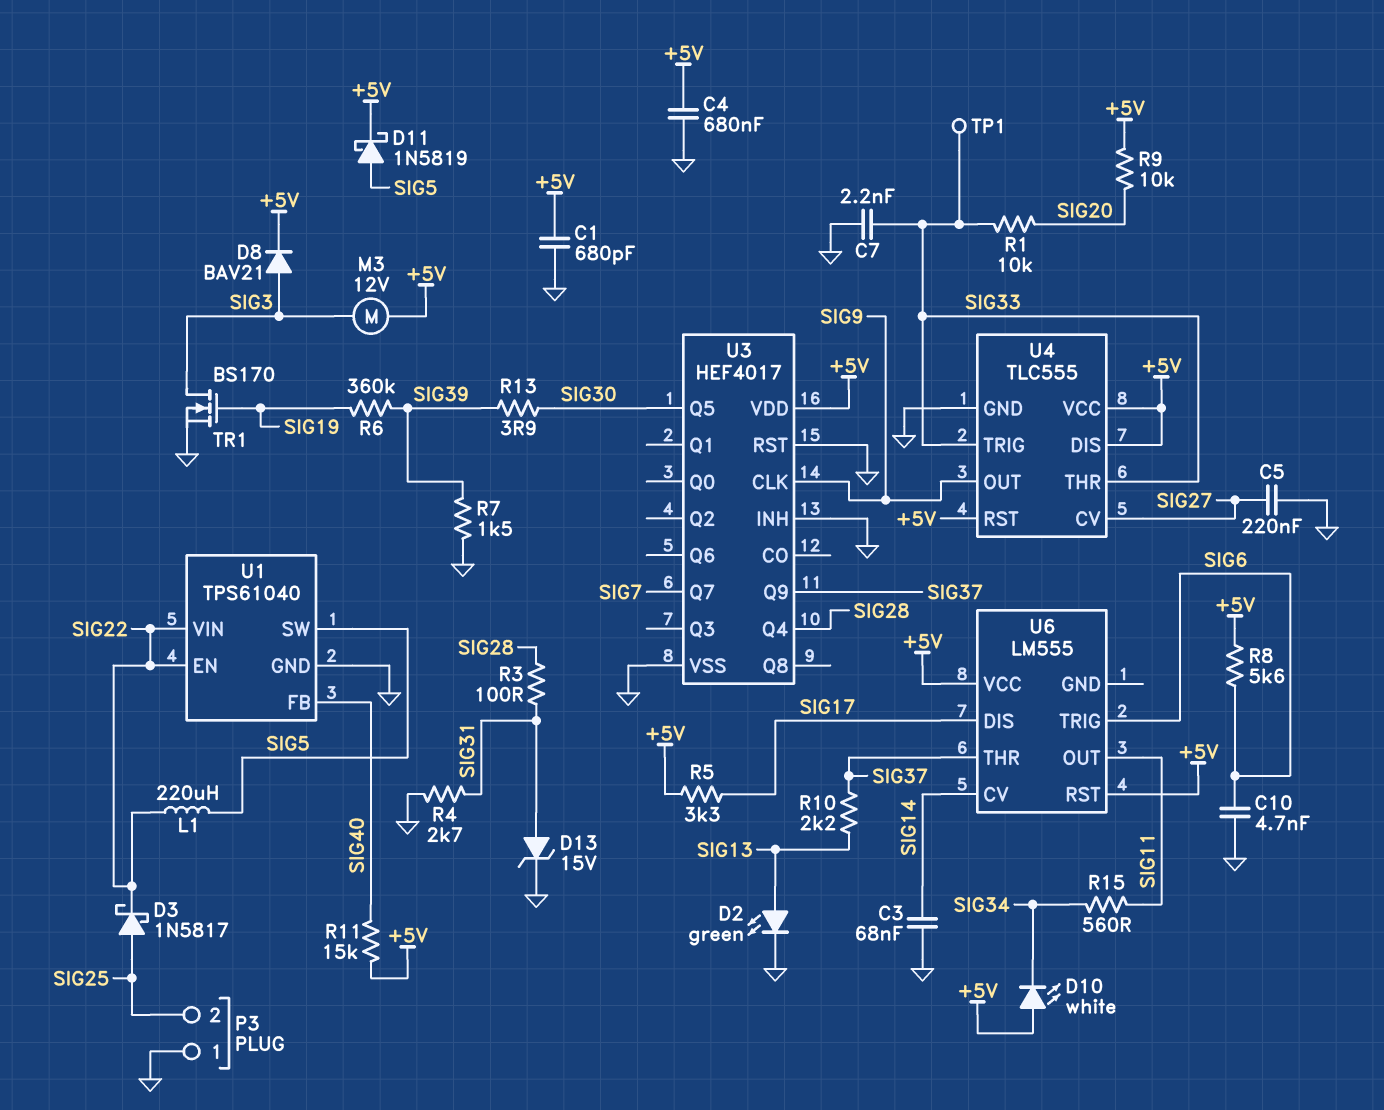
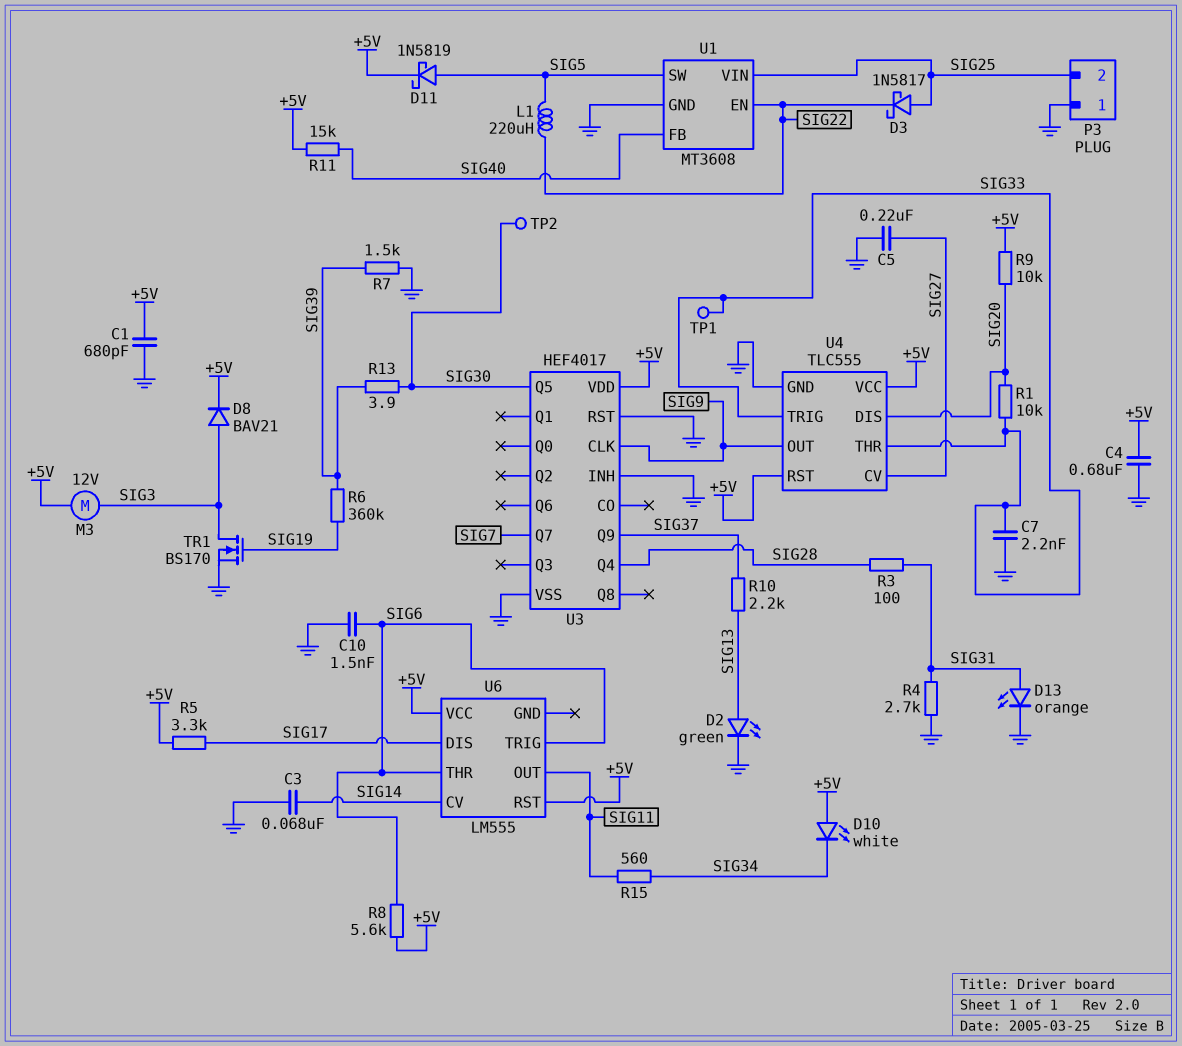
C10: 4.7nF (GND, SIG6) -> 1.5nF (GND, SIG6)
D13: zener 15V (A SIG31, K GND) -> LED orange (A SIG31, K GND)
TP2: none -> test point (SIG30)
U1: TPS61040 -> MT3608
U1 pin VIN: SIG22 -> SIG25
U4 pin DIS: +5V -> SIG20
U6 pin THR: SIG37 -> SIG6

